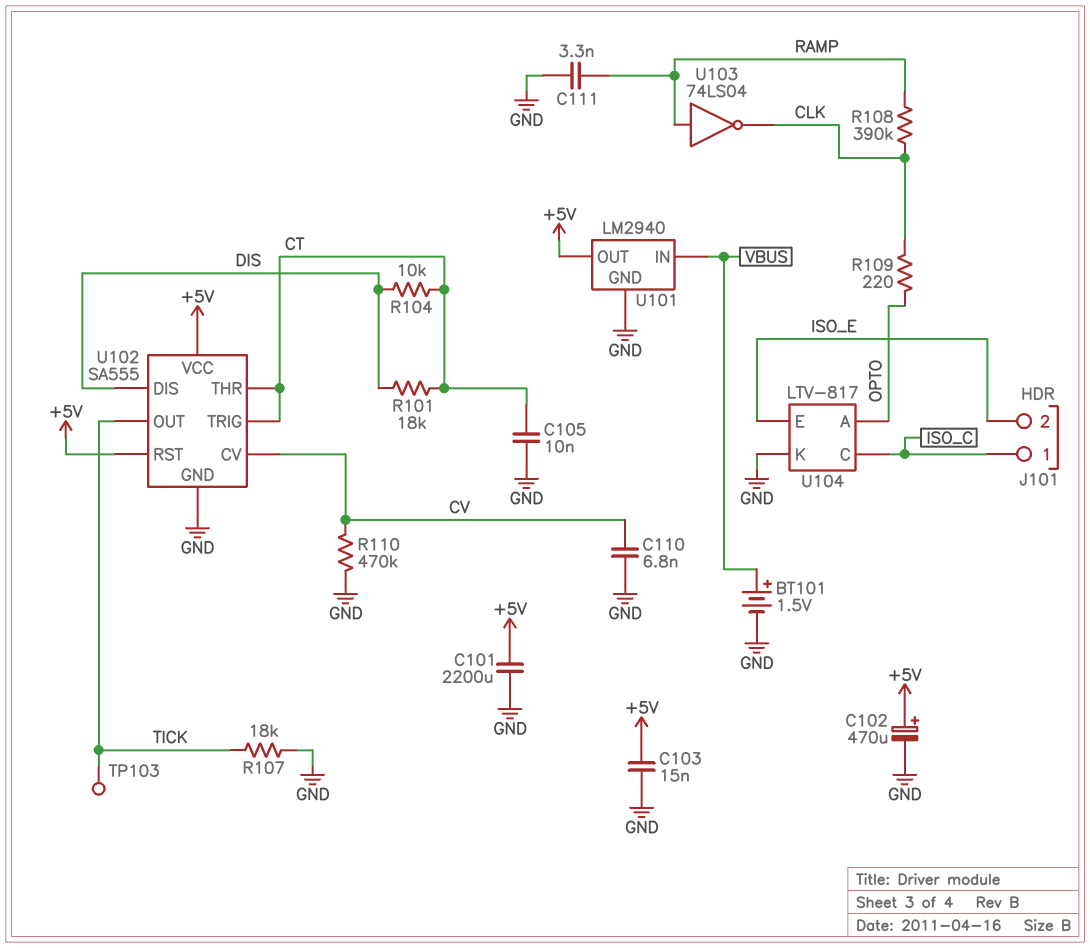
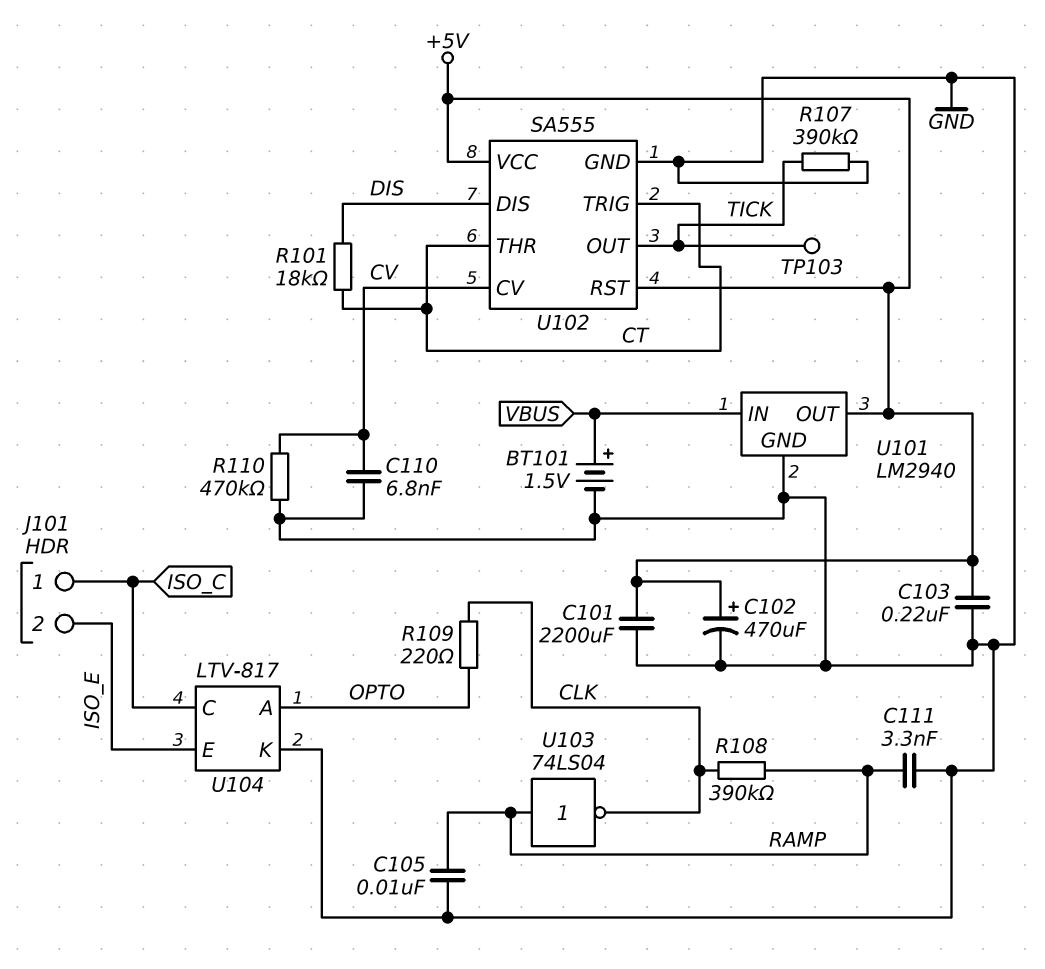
C103: 15nF (+5V, GND) -> 220nF (+5V, GND)
C105: 10nF (CT, GND) -> 10nF (GND, RAMP)
R104: 10k (CT, DIS) -> none
R107: 18k (GND, TICK) -> 390k (GND, TICK)

